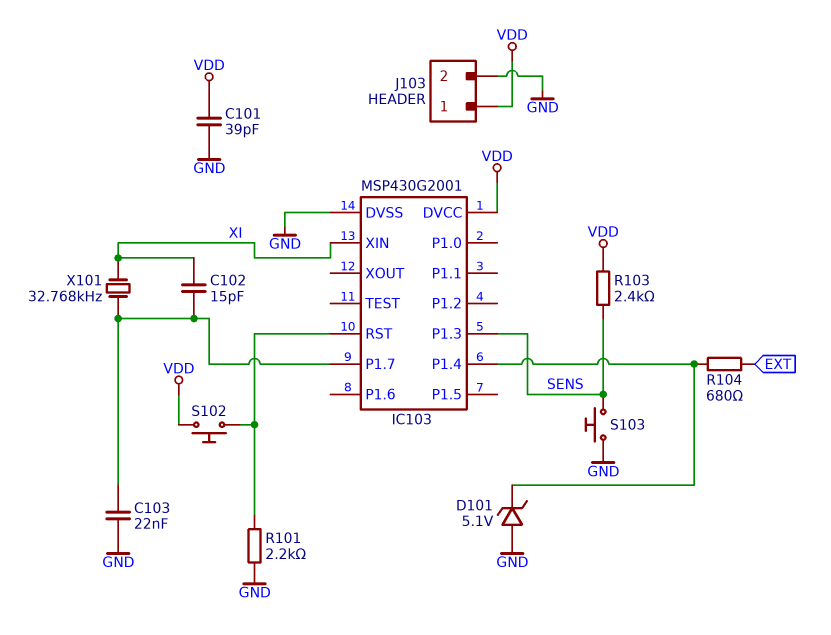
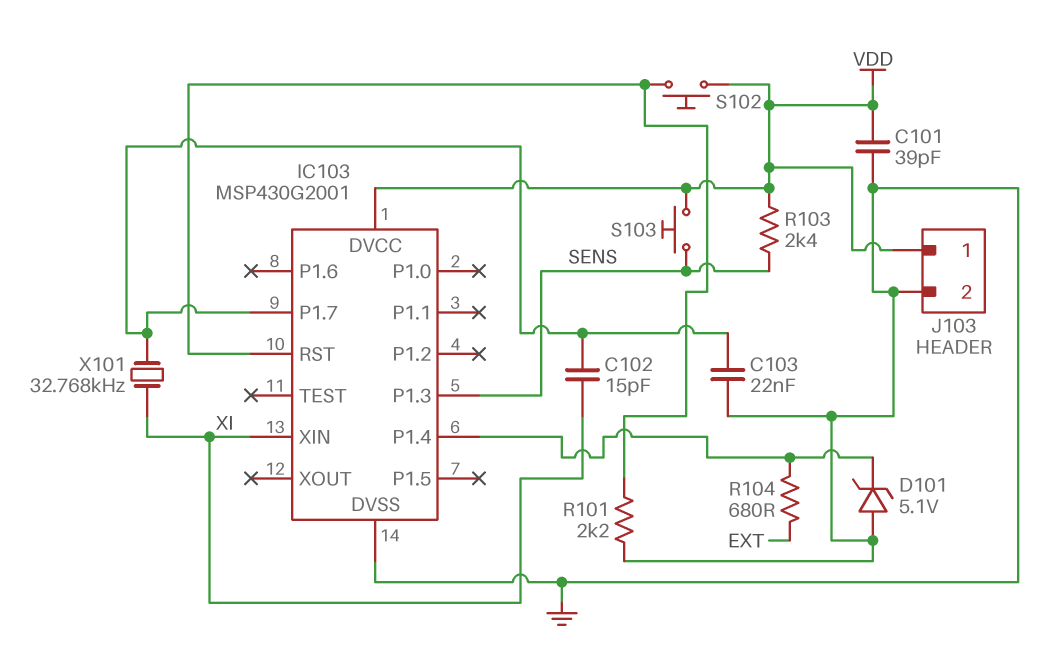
S103: button (GND, SENS) -> button (SENS, VDD)

